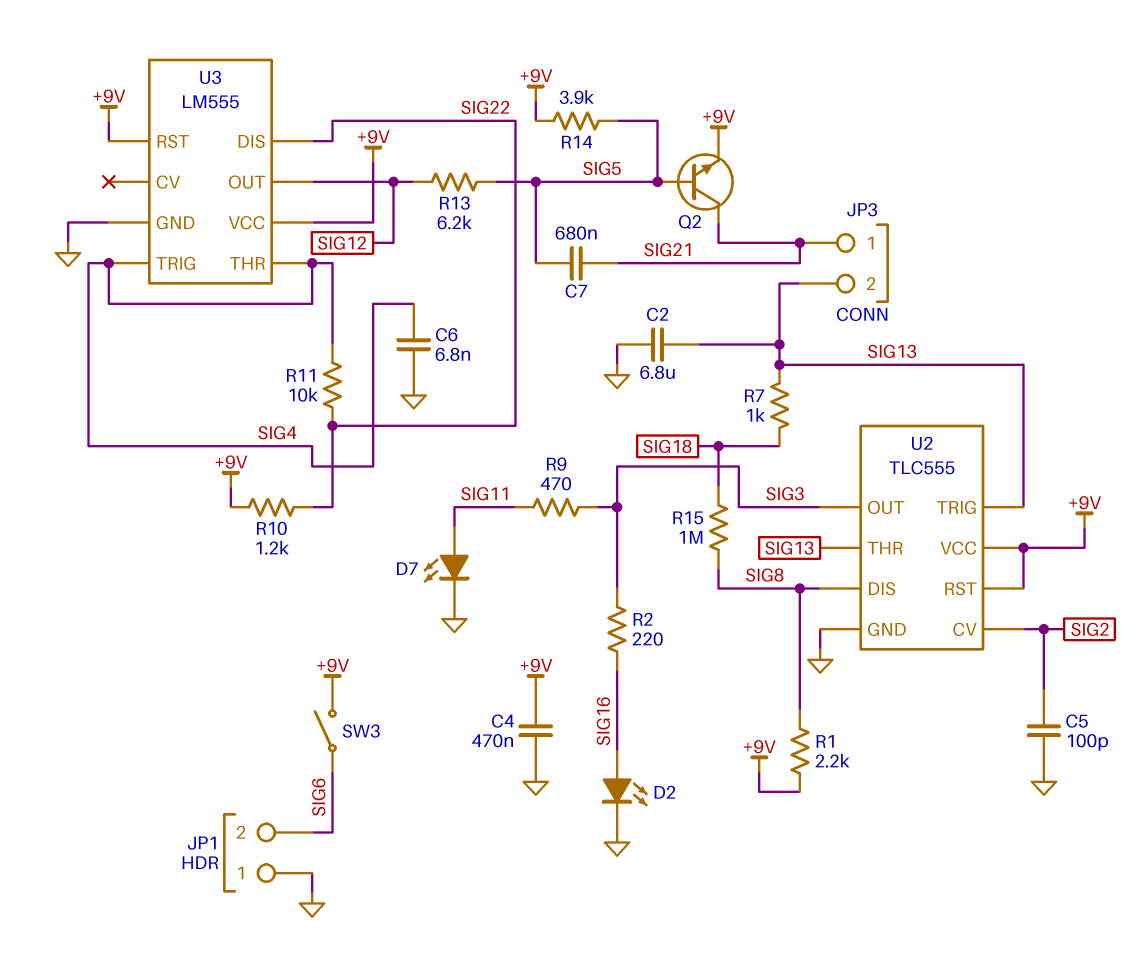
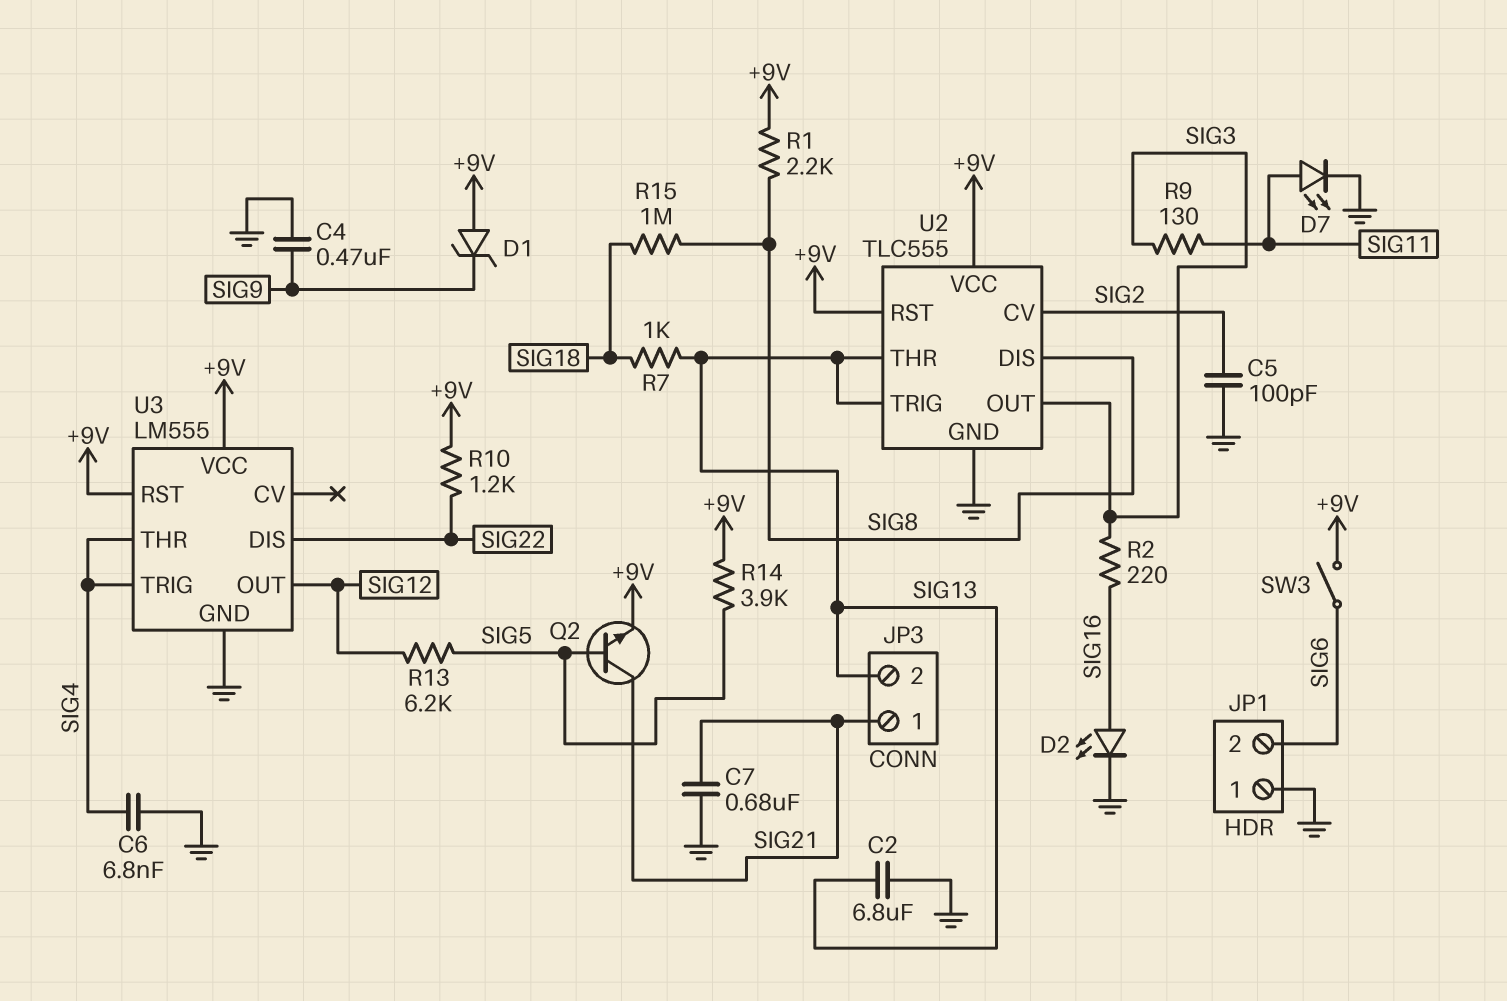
C4: 470nF (+9V, GND) -> 470nF (GND, SIG9)
C7: 680nF (SIG5, SIG21) -> 680nF (GND, SIG21)
D1: none -> zener (A +9V, K SIG9)
R9: 470 (SIG3, SIG11) -> 130 (SIG3, SIG11)
R11: 10k (SIG4, SIG22) -> none

